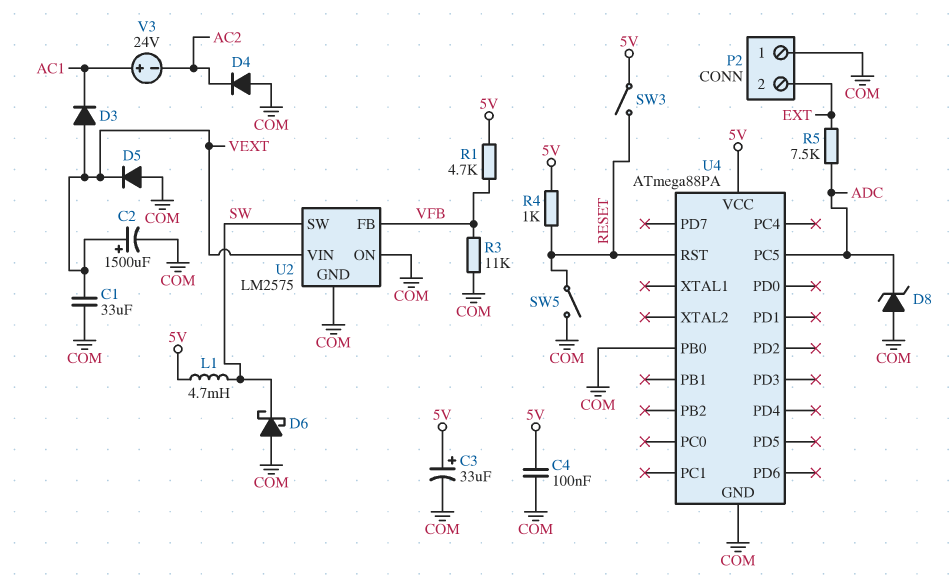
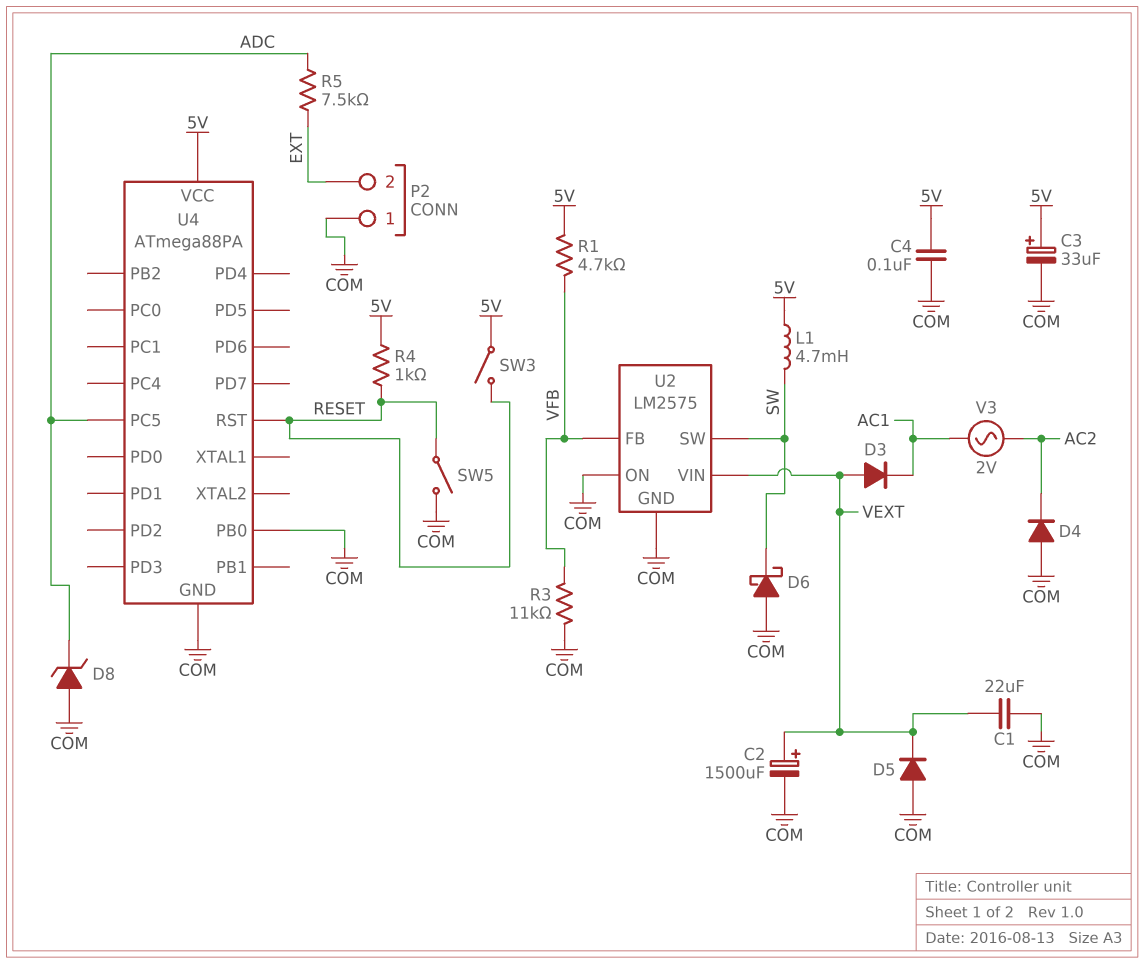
C1: 33uF (COM, VEXT) -> 22uF (COM, VEXT)
V3: 24V (plus AC1, minus AC2) -> AC 2V (AC1, AC2)

